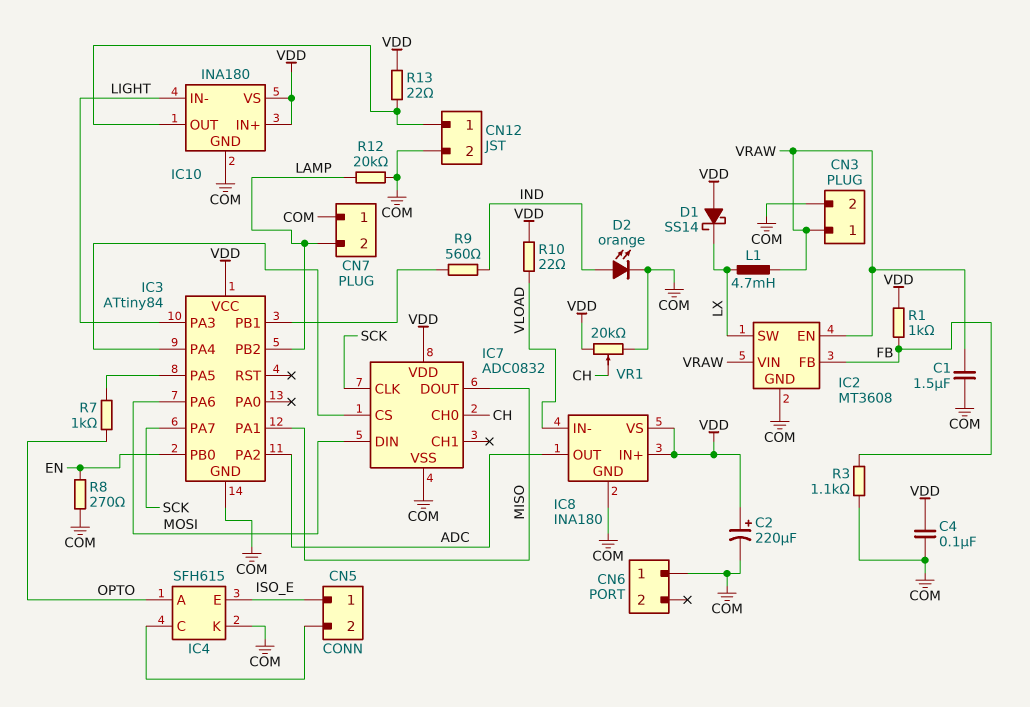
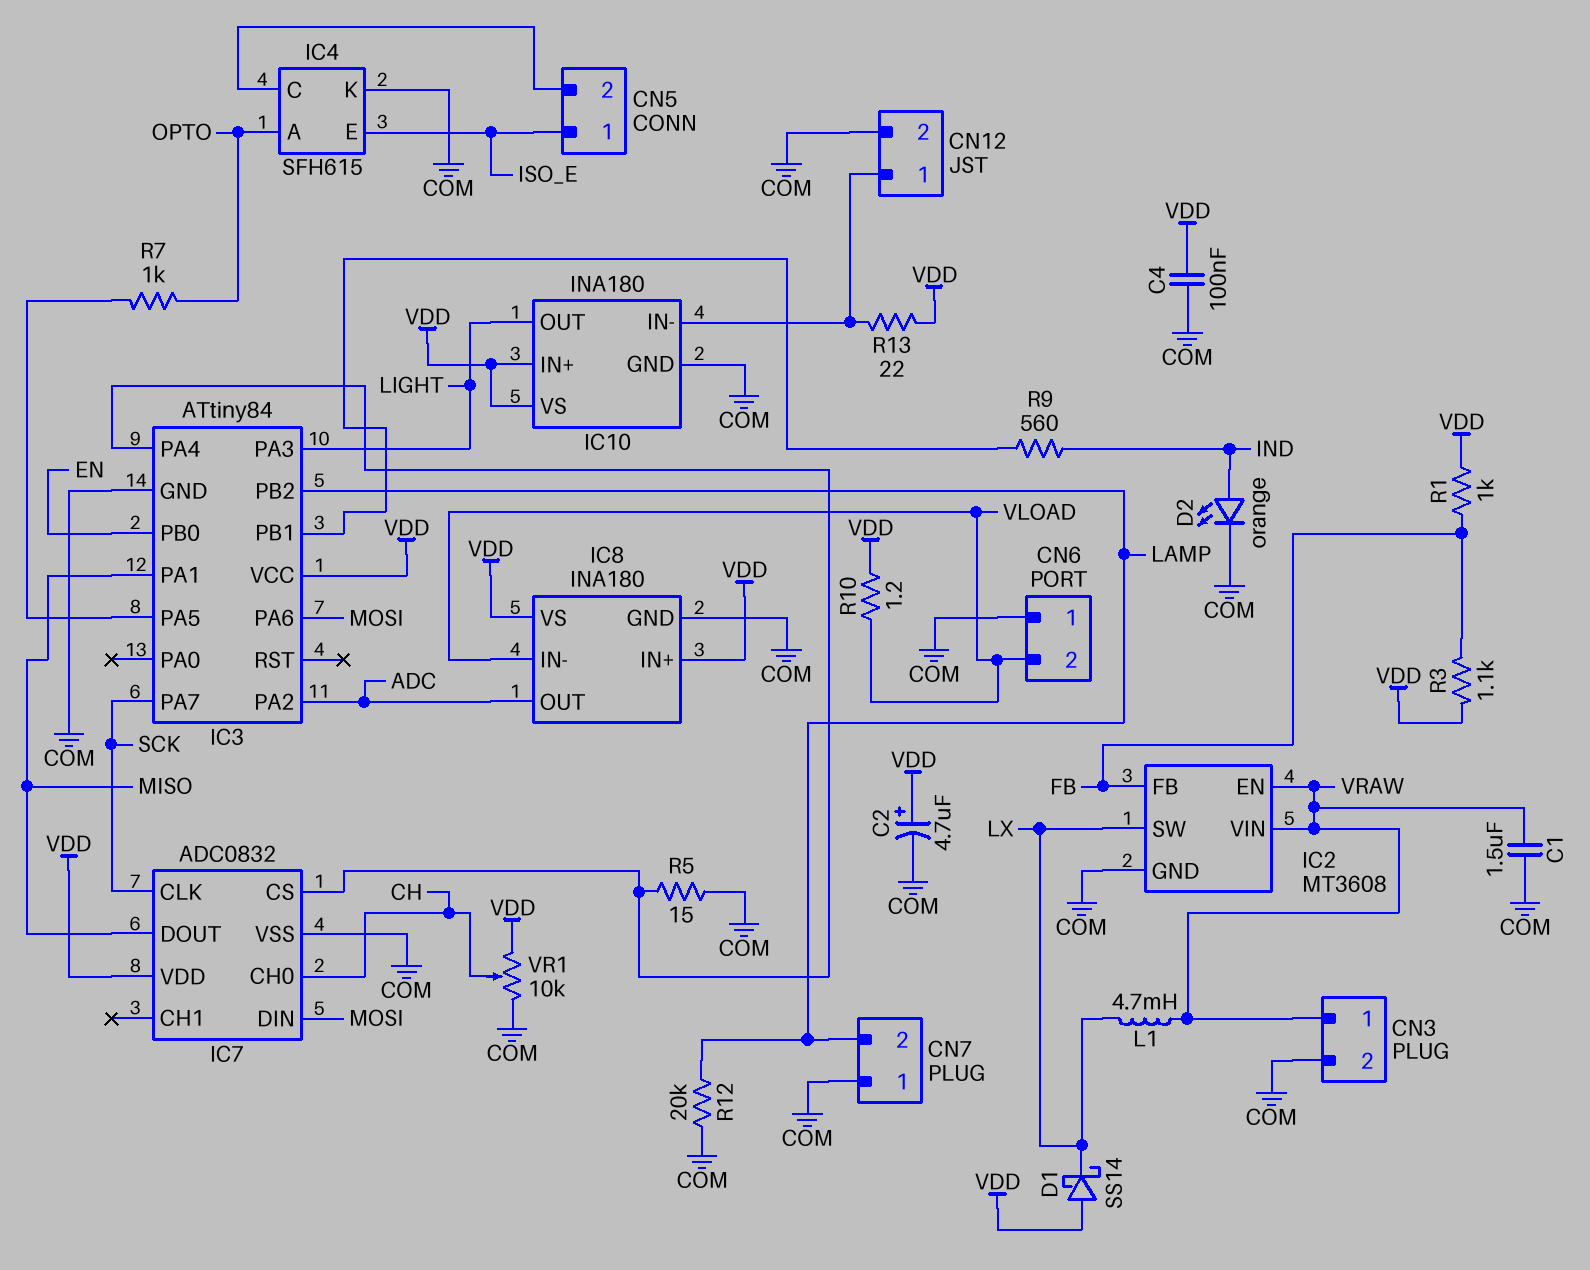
C2: 220uF (plus VDD, minus COM) -> 4.7uF (plus VDD, minus COM)
CN6 pin 2: none -> VLOAD
IC10 pin IN-: LIGHT -> CN12/1
IC10 pin OUT: CN12/1 -> LIGHT
R3: 1.1k (COM, FB) -> 1.1k (FB, VDD)
R5: none -> 15 (COM, IC3/PA4)
R8: 270 (COM, EN) -> none
R10: 22 (VDD, VLOAD) -> 1.2 (VDD, VLOAD)
VR1: 20k (COM, VDD, wiper CH) -> 10k (COM, VDD, wiper CH)

